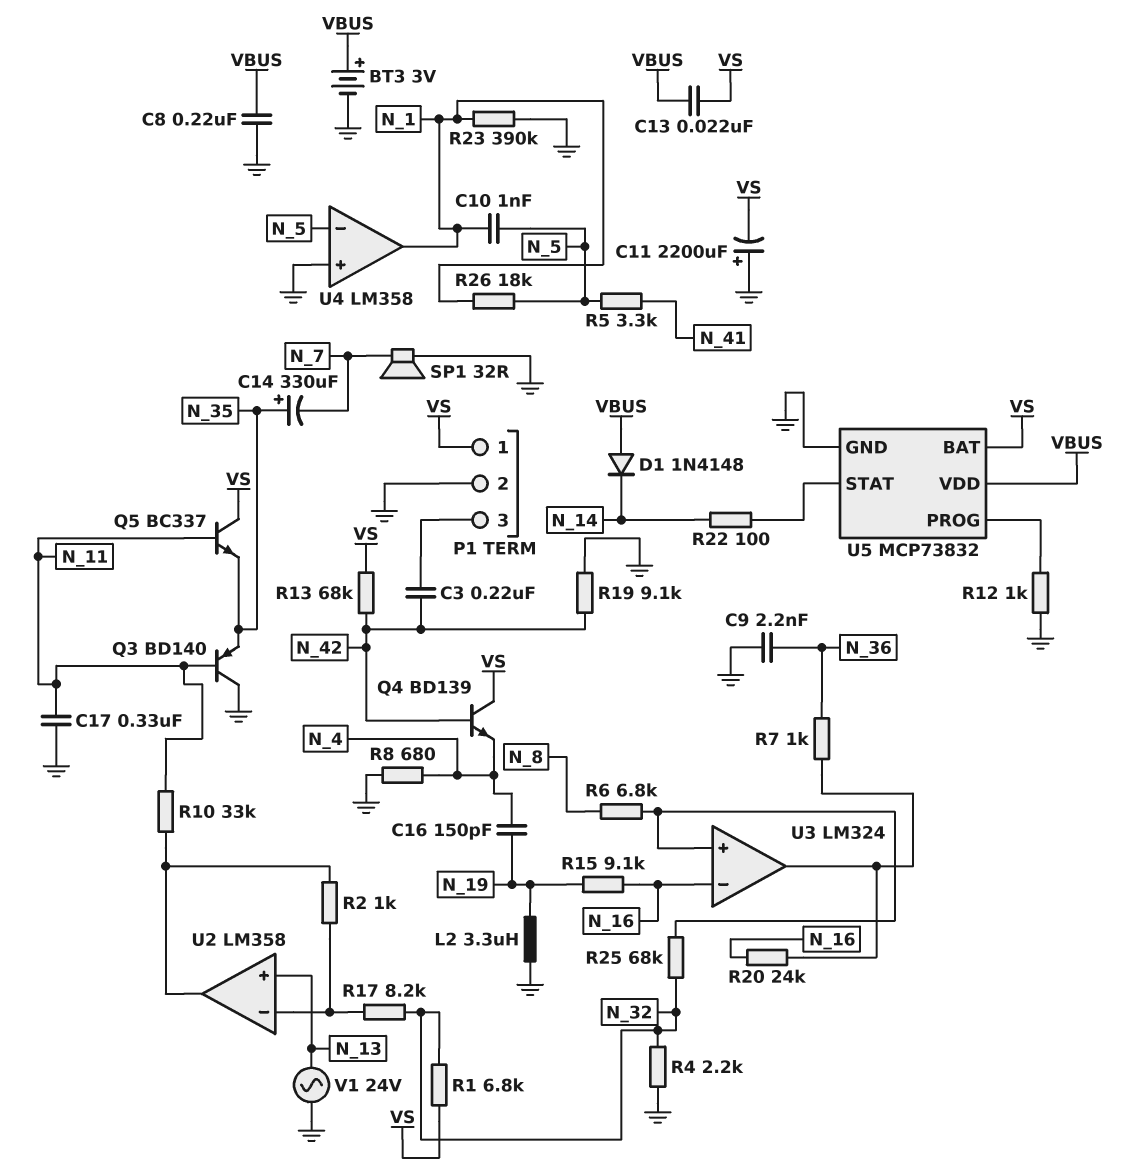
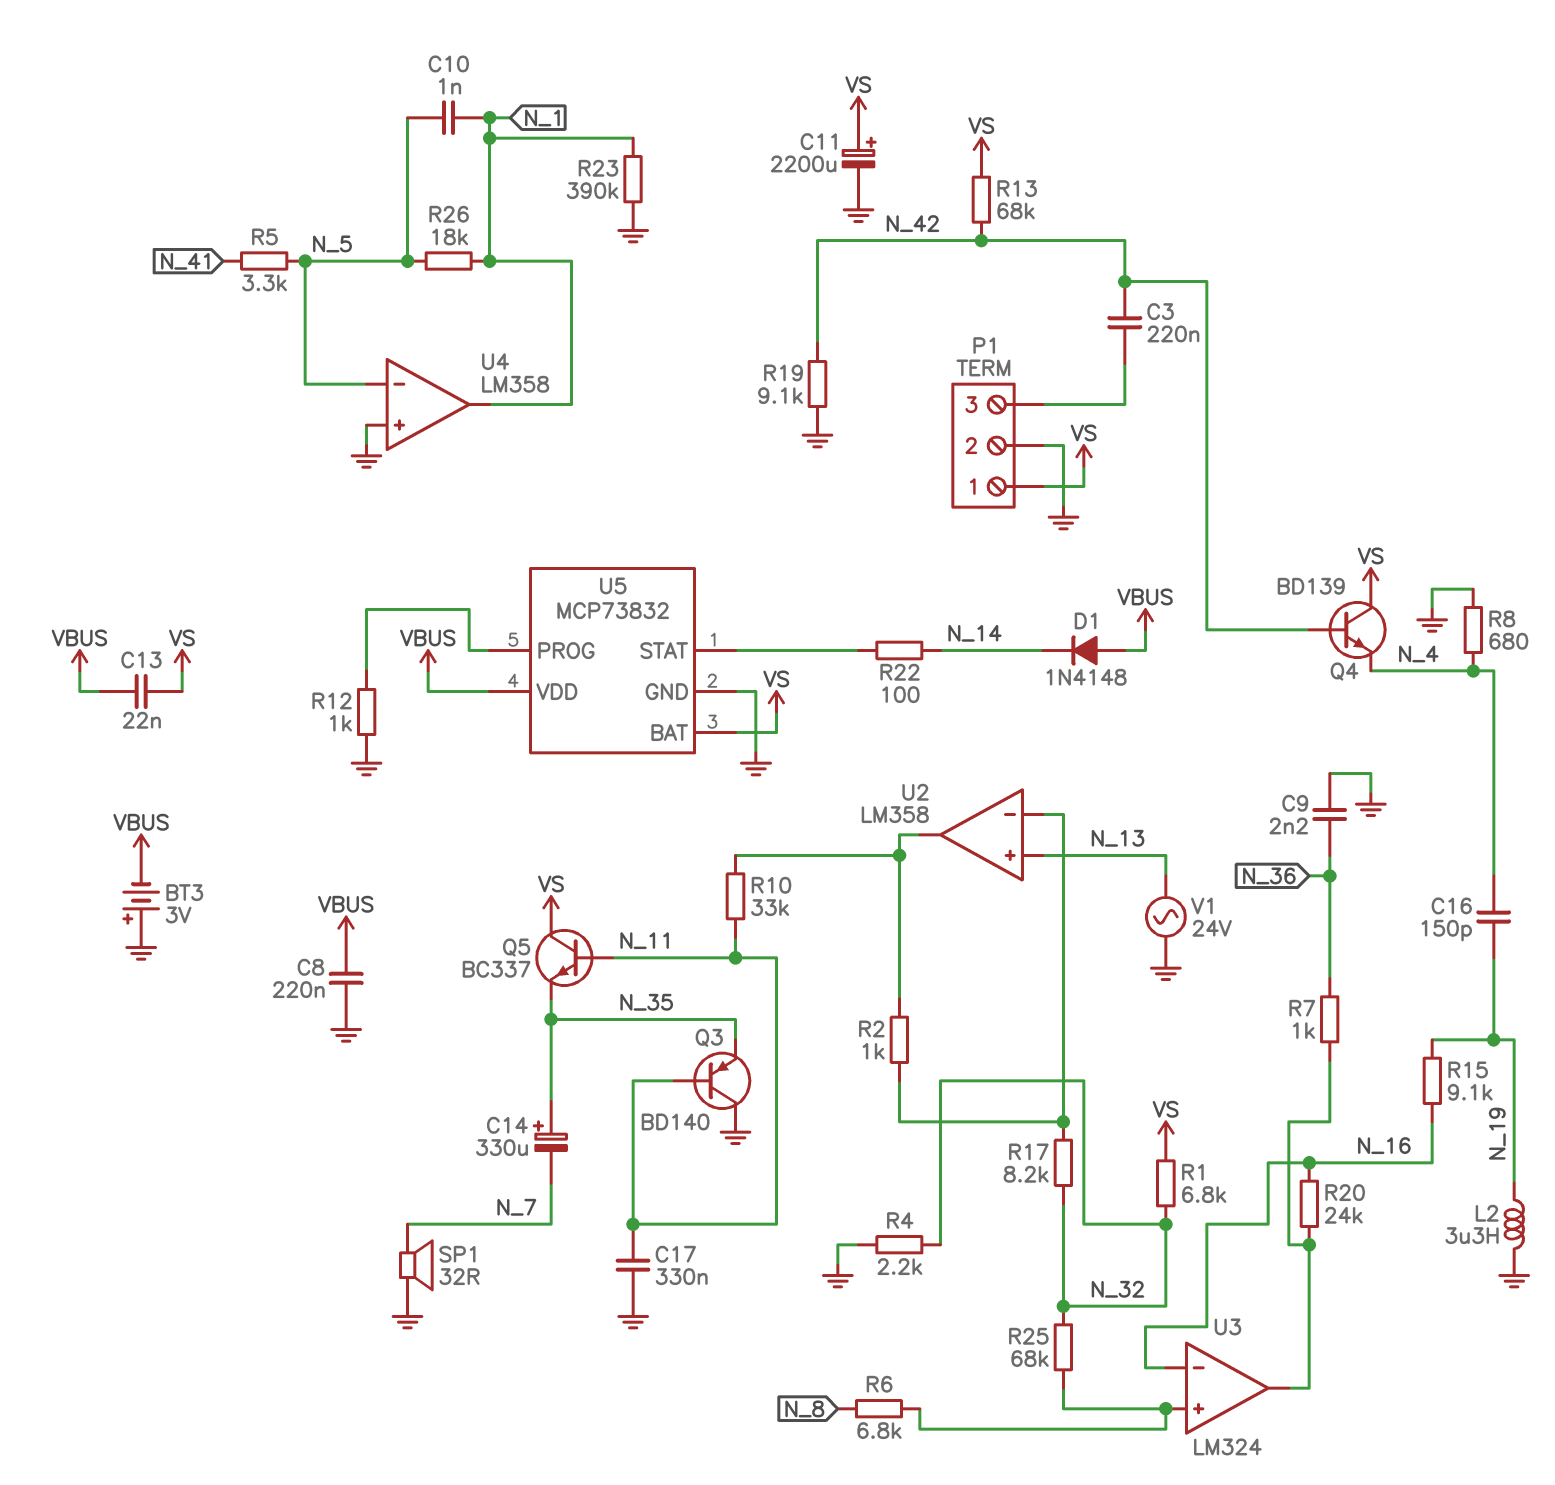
BT3: 3V (plus VBUS, minus GND) -> 3V (plus GND, minus VBUS)
C11: 2200uF (plus GND, minus VS) -> 2200uF (plus VS, minus GND)

